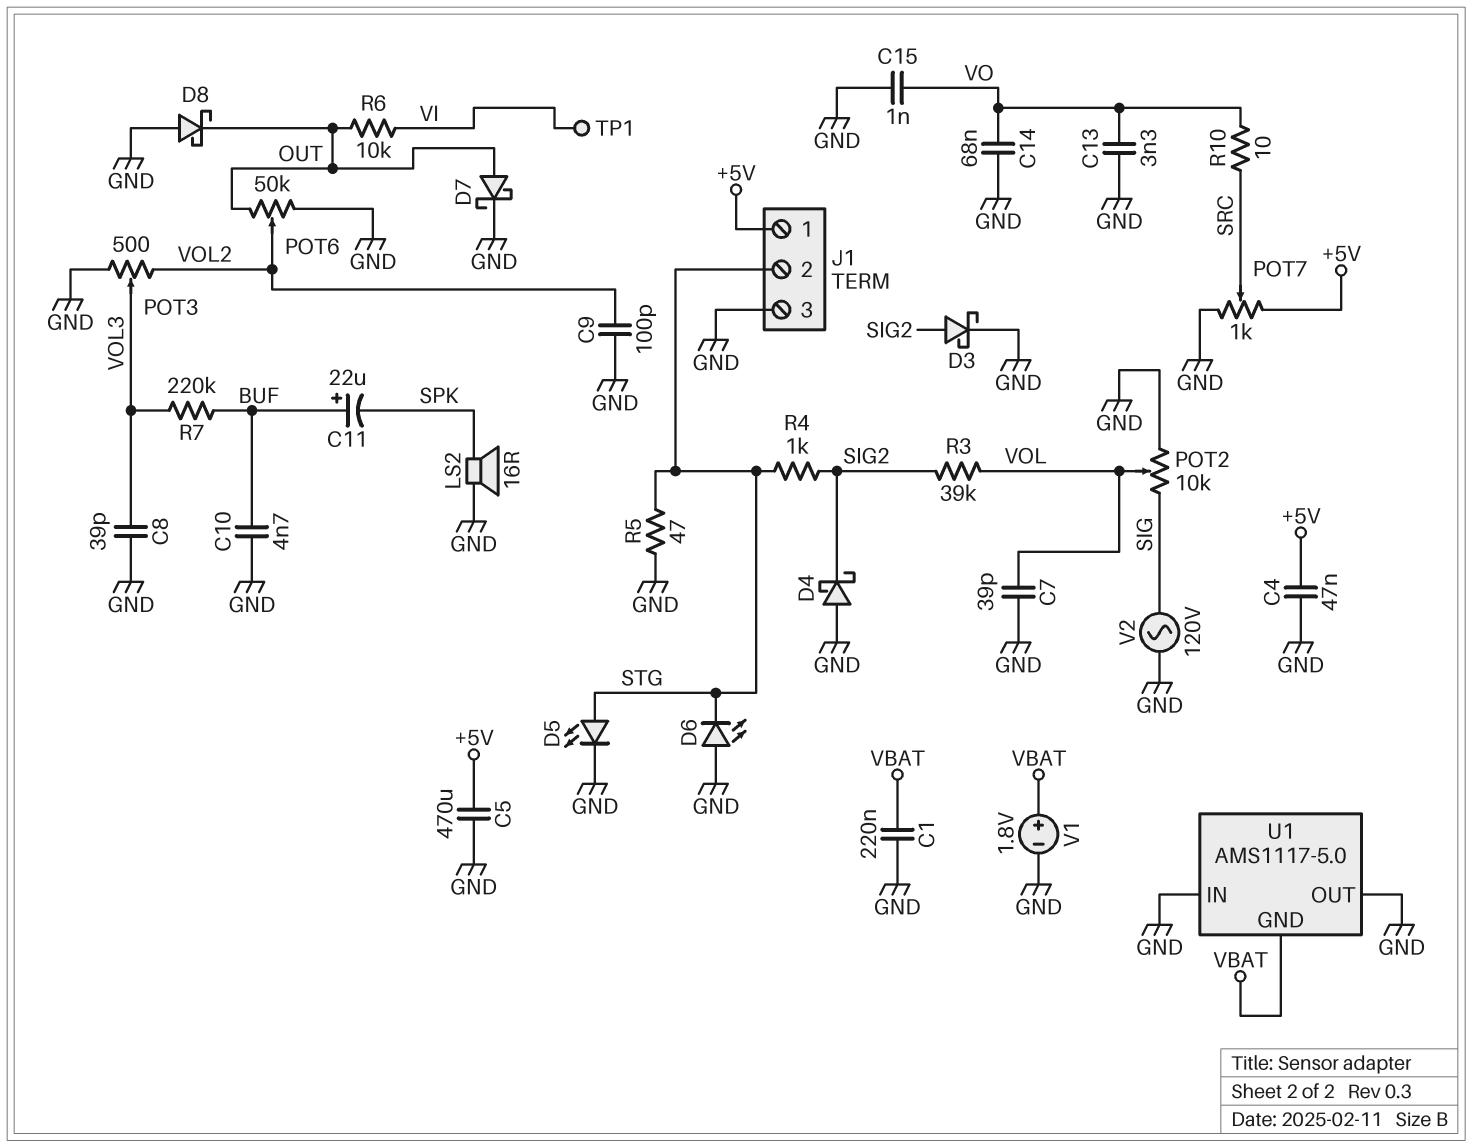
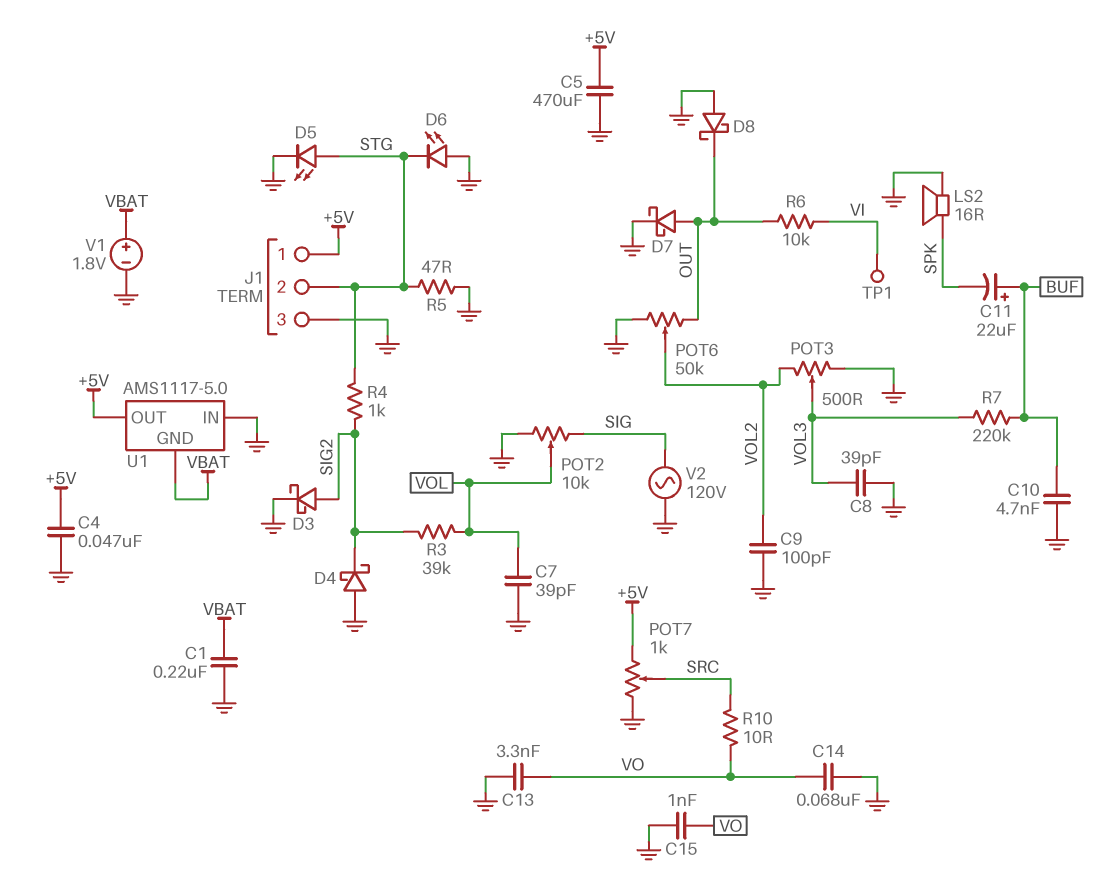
U1 pin OUT: GND -> +5V

